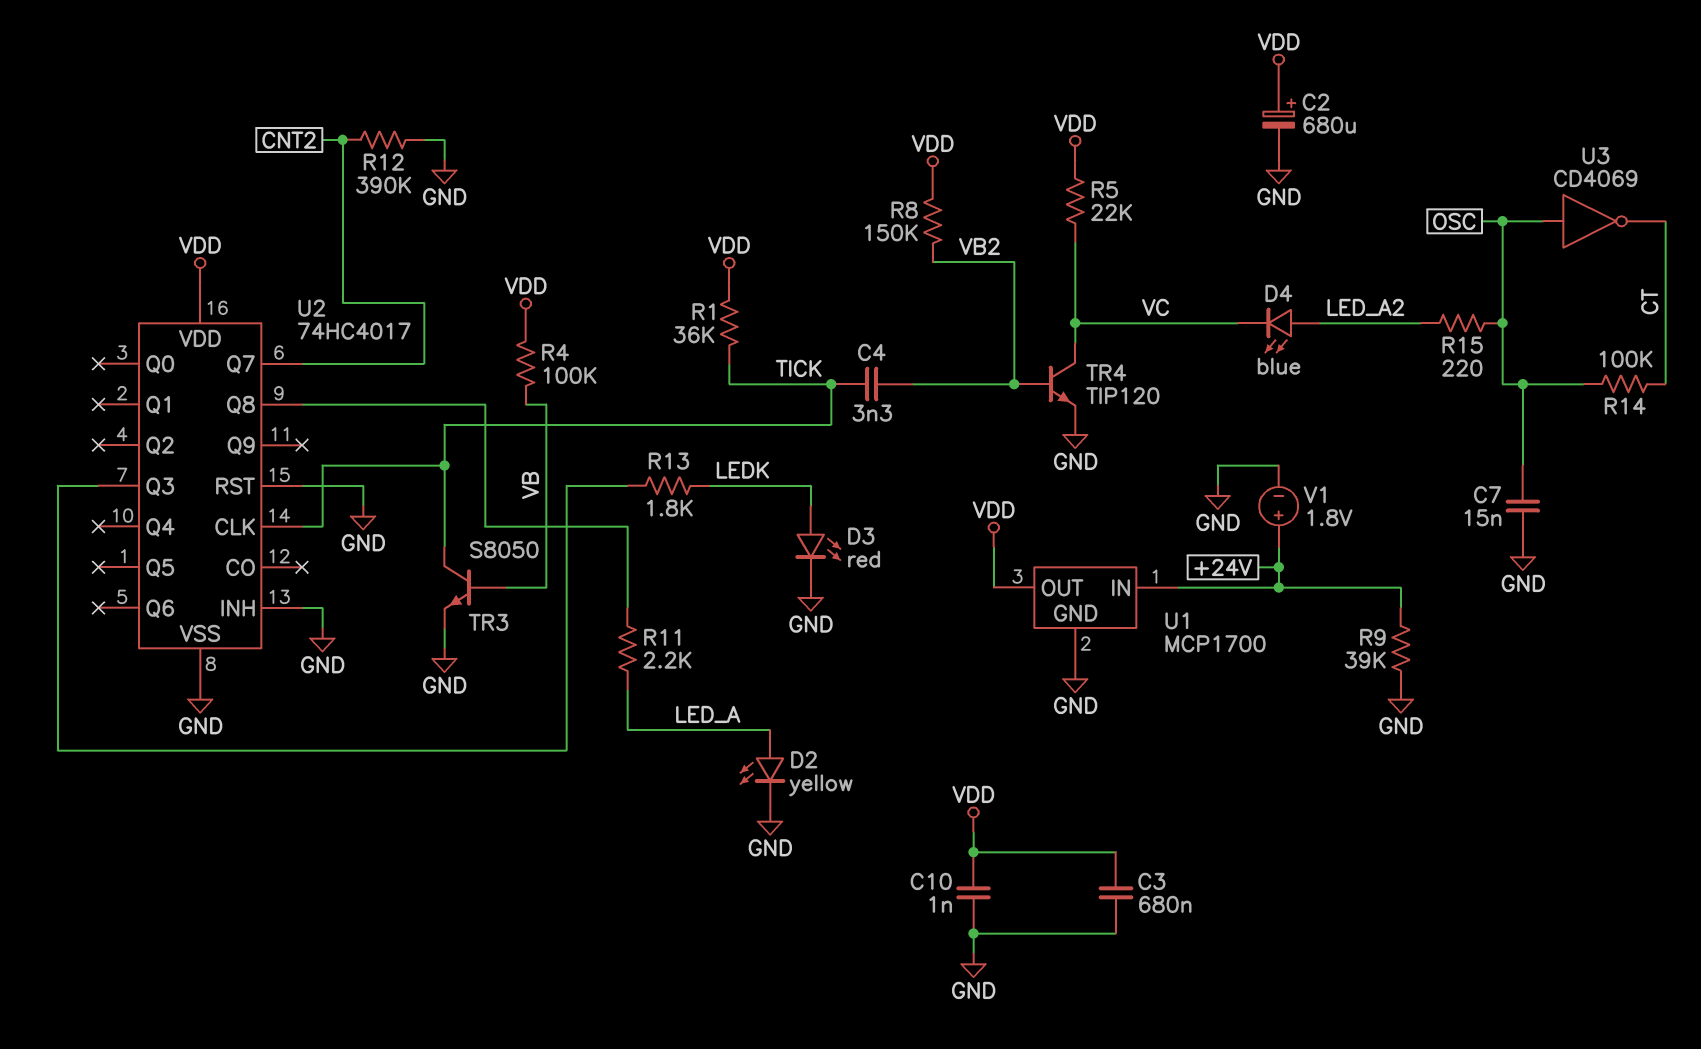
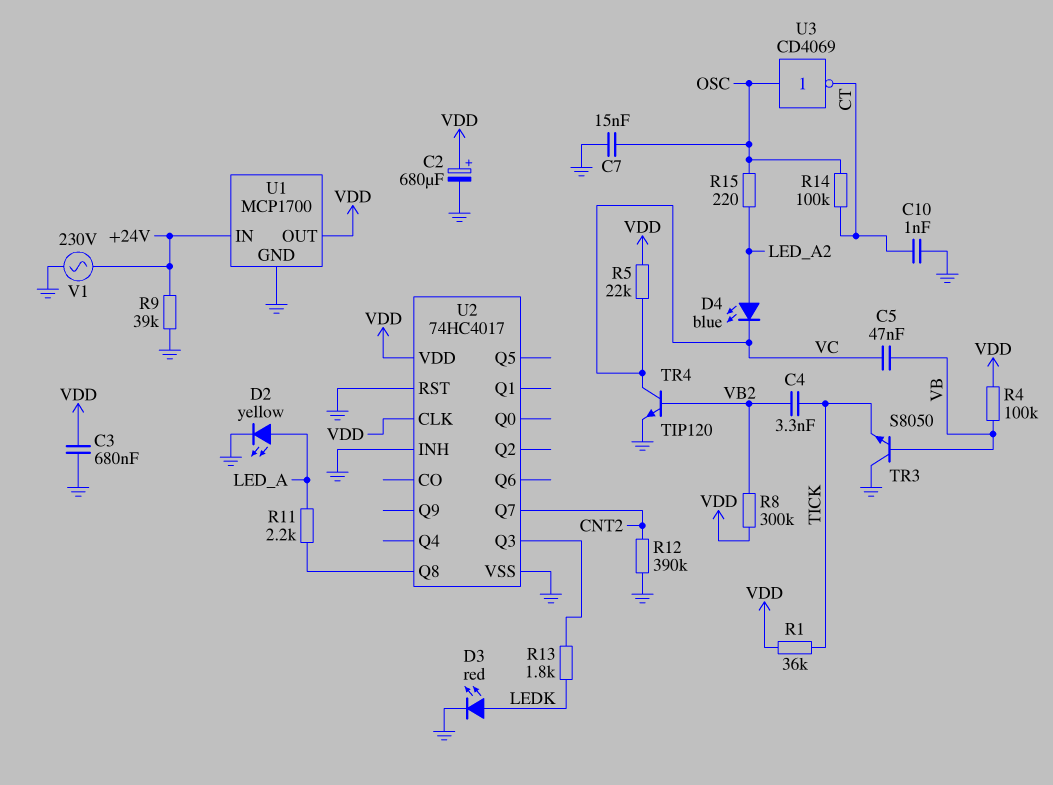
C5: none -> 47nF (VB, VC)
C10: 1nF (GND, VDD) -> 1nF (CT, GND)
R8: 150k (VB2, VDD) -> 300k (VB2, VDD)
TR3: NPN S8050 (B VB, C TICK, E GND) -> NPN S8050 (B VB, C GND, E TICK)
U2 pin CLK: TICK -> VDD
V1: 1.8V (plus +24V, minus GND) -> AC 230V (+24V, GND)

